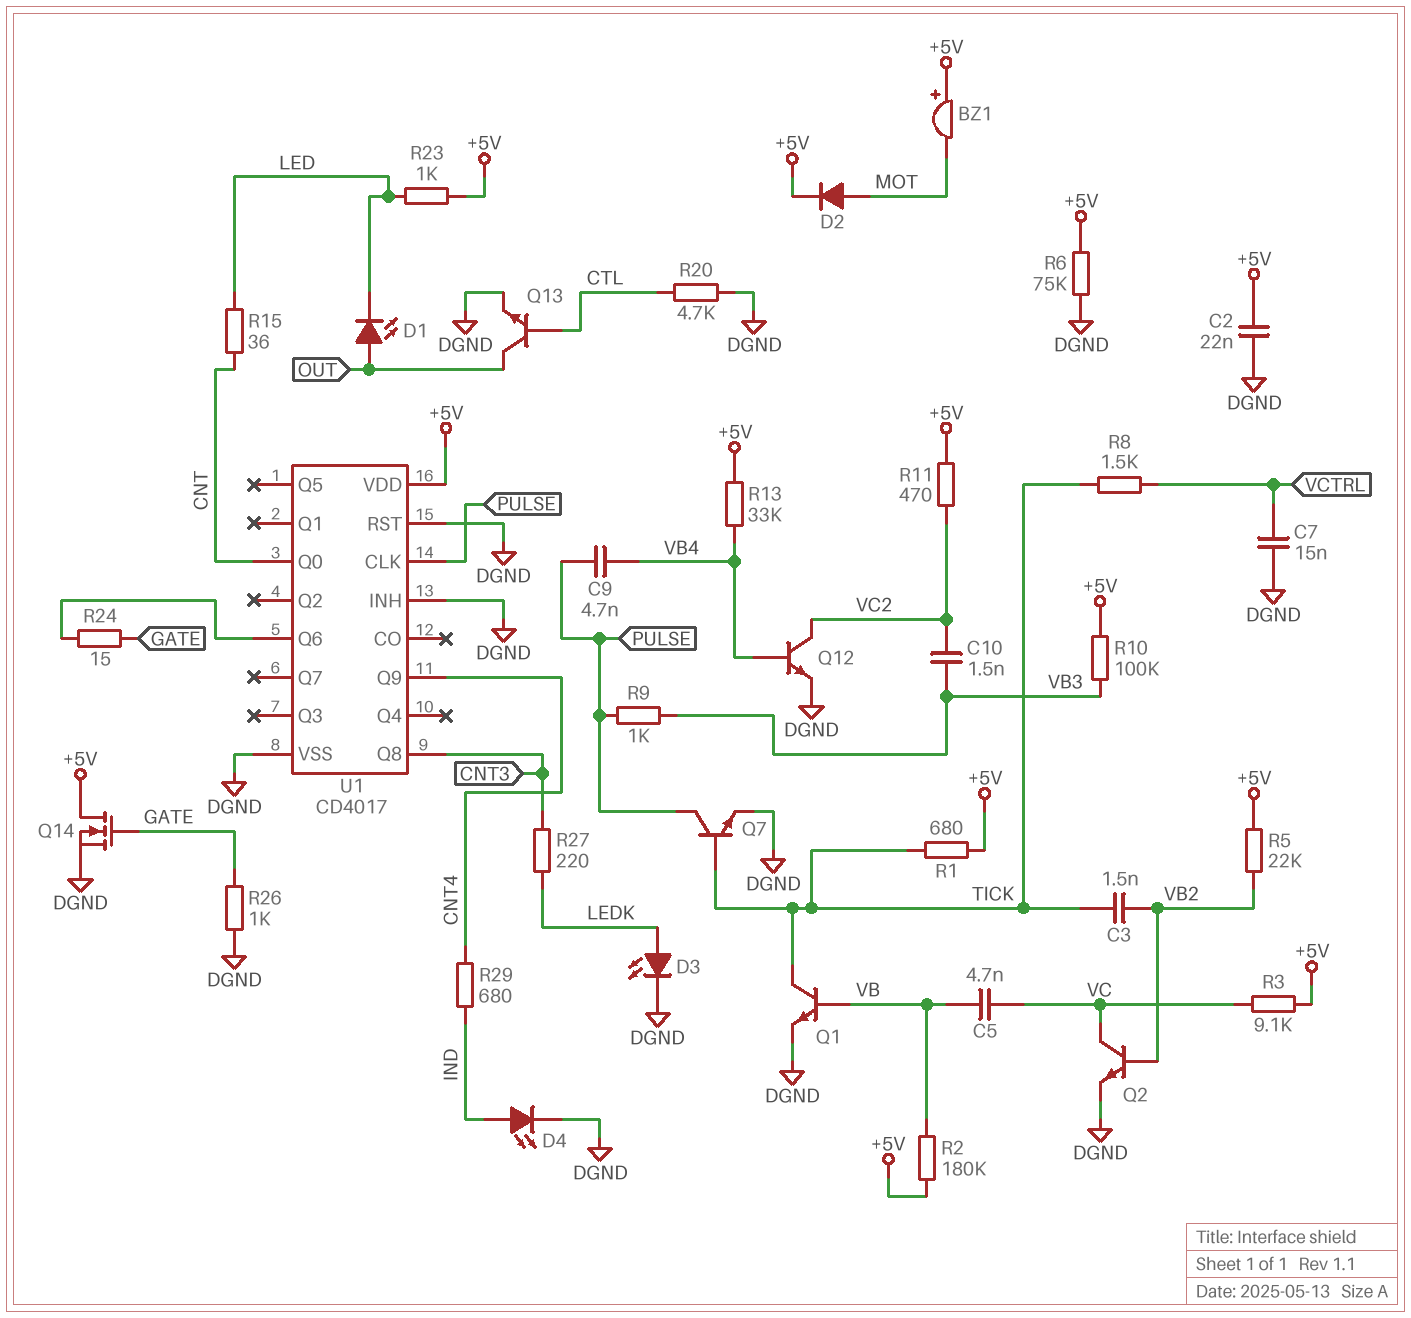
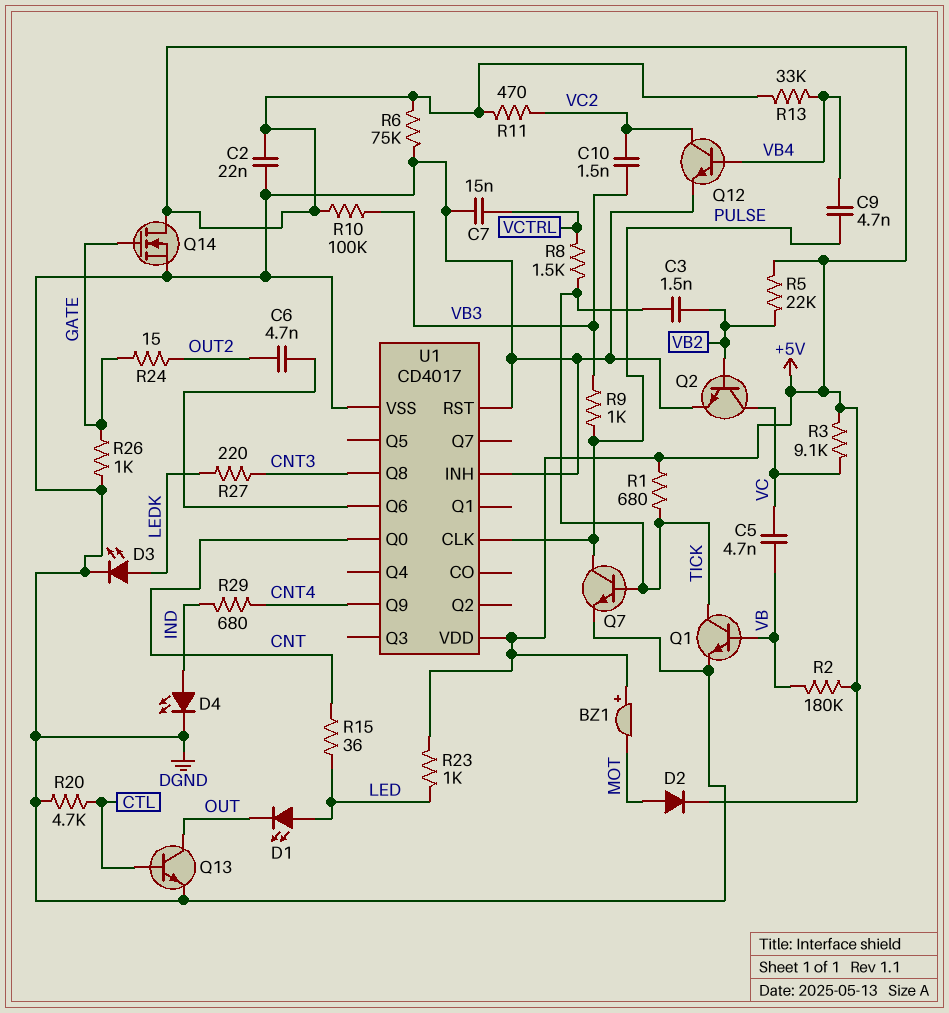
C6: none -> 4.7nF (OUT2, U1/Q6)
D1: LED (A OUT, K LED) -> LED (A LED, K OUT)
R24: 15 (GATE, U1/Q6) -> 15 (GATE, OUT2)

